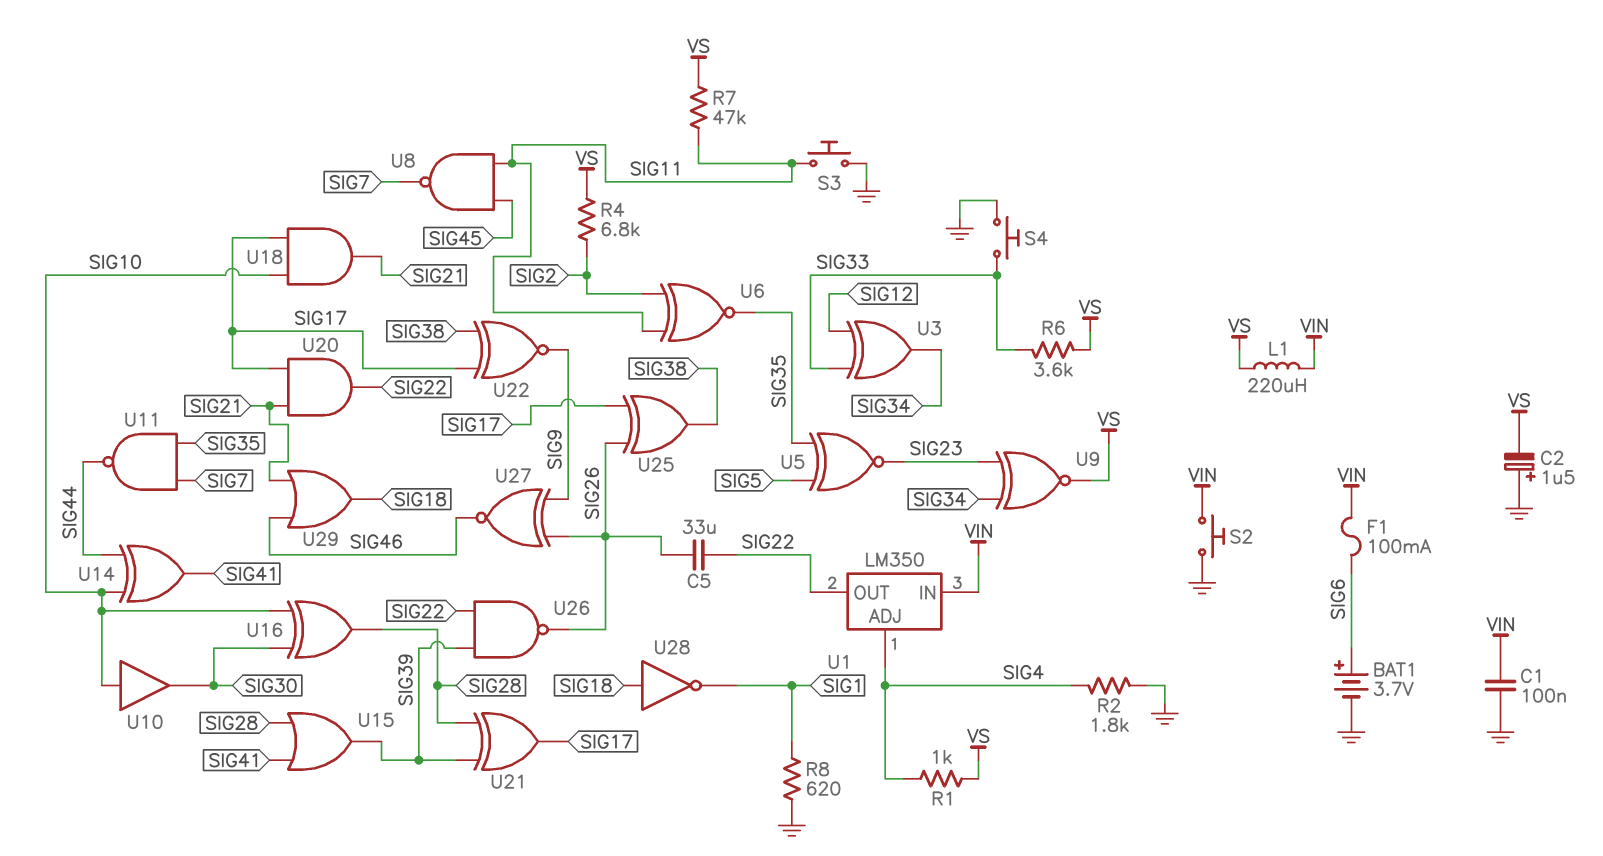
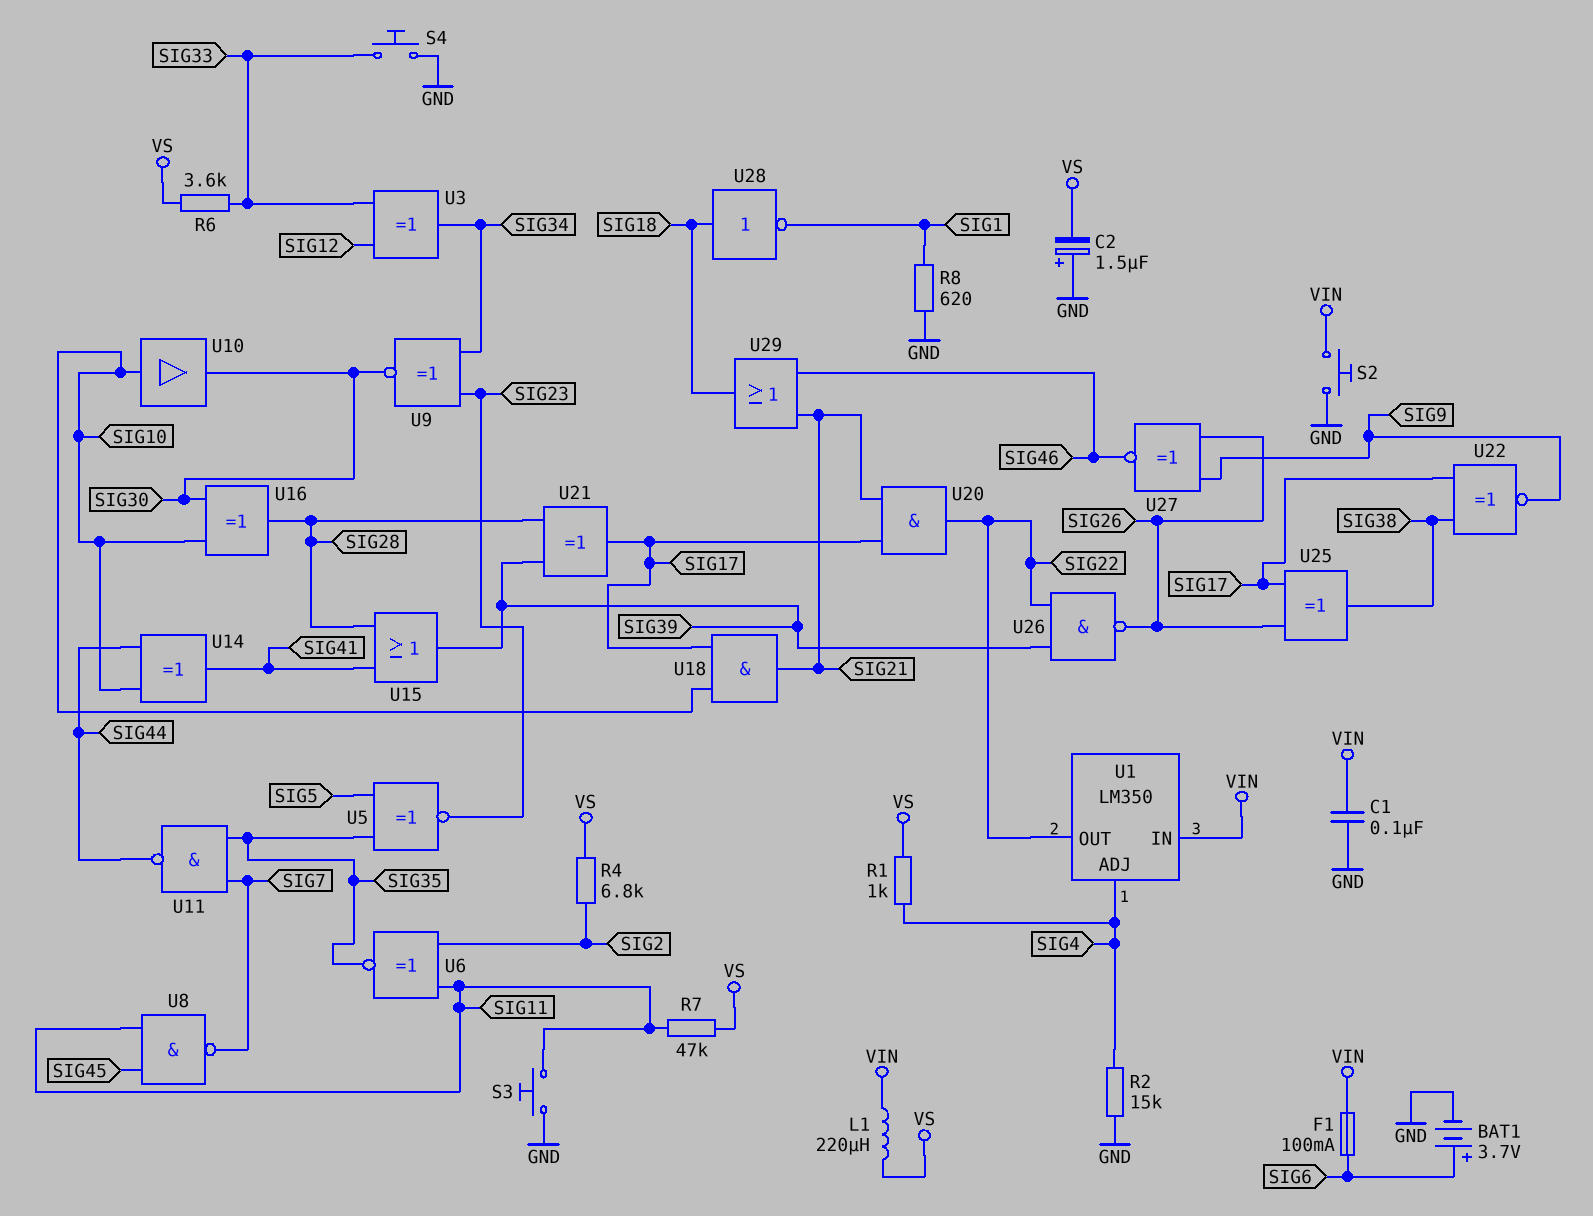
C5: 33uF (SIG22, SIG26) -> none
R2: 1.8k (GND, SIG4) -> 15k (GND, SIG4)
U9: XNOR (in SIG23, in SIG34, out VS) -> XNOR (in SIG23, in SIG34, out SIG30)

